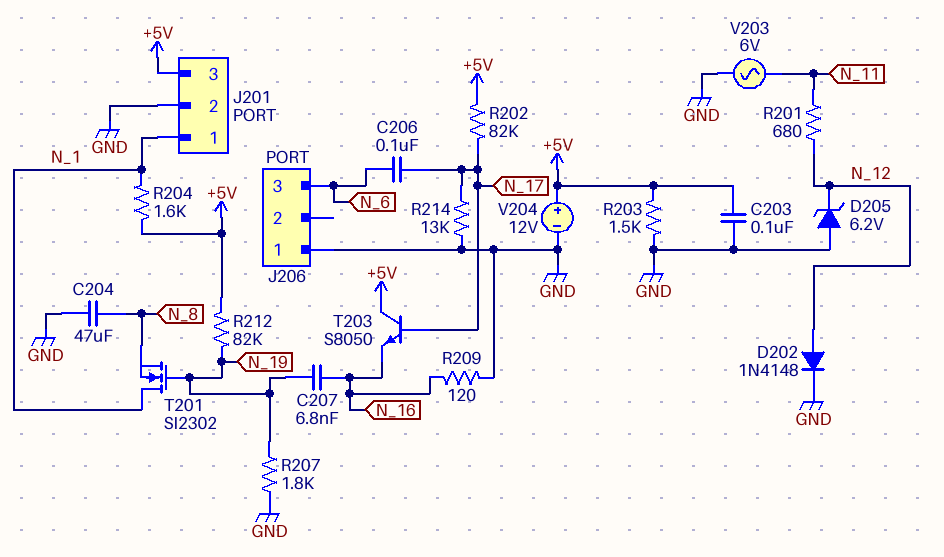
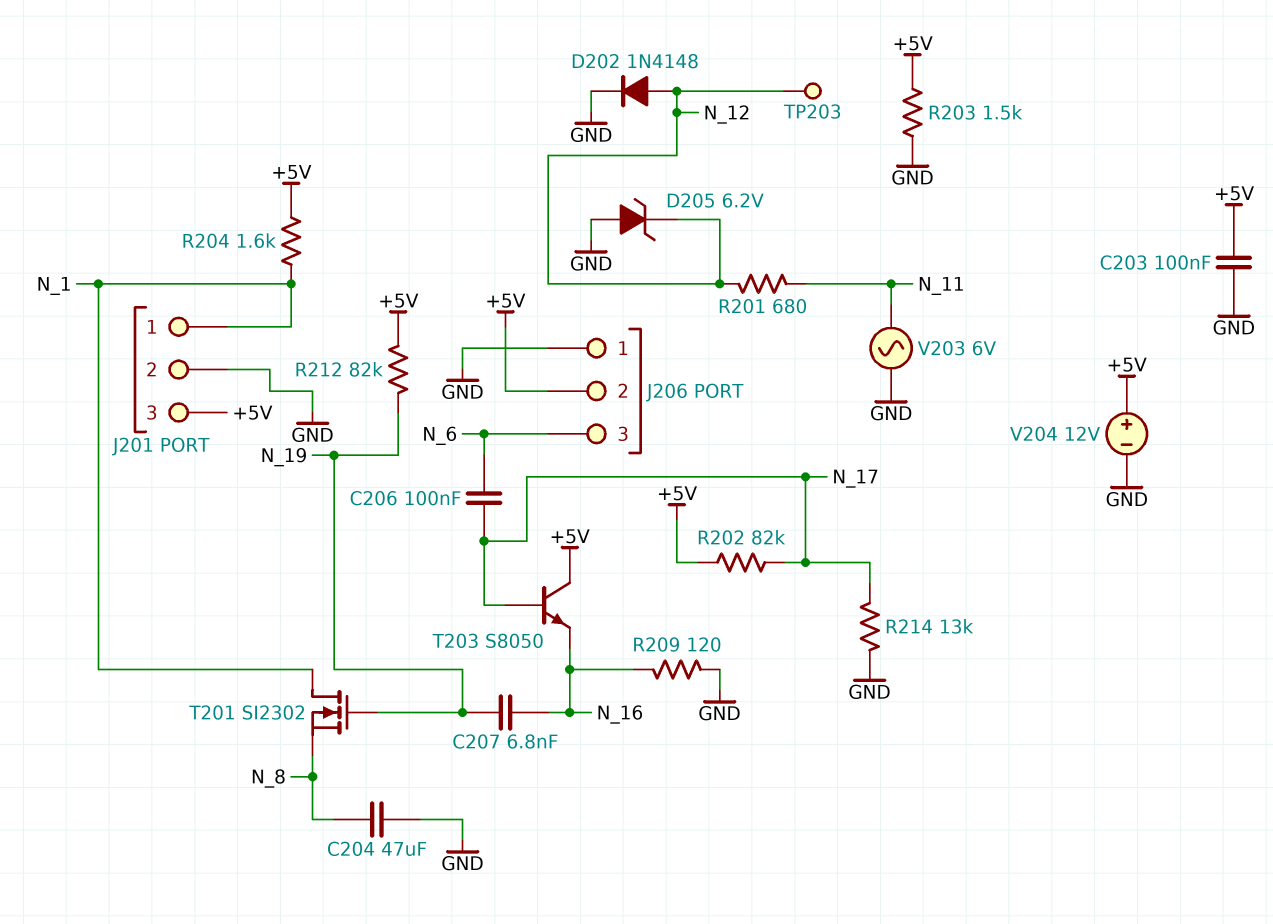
J206 pin 2: none -> +5V
R207: 1.8k (GND, N_19) -> none
TP203: none -> test point (N_12)

